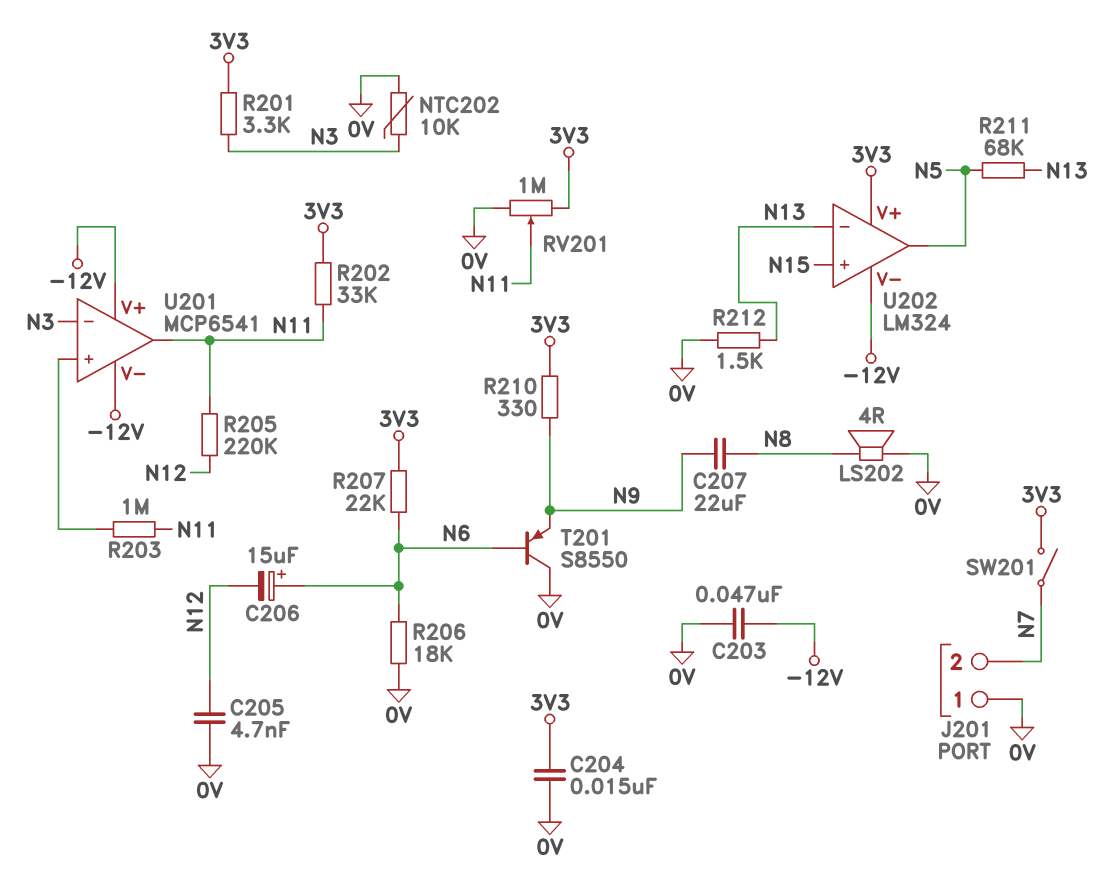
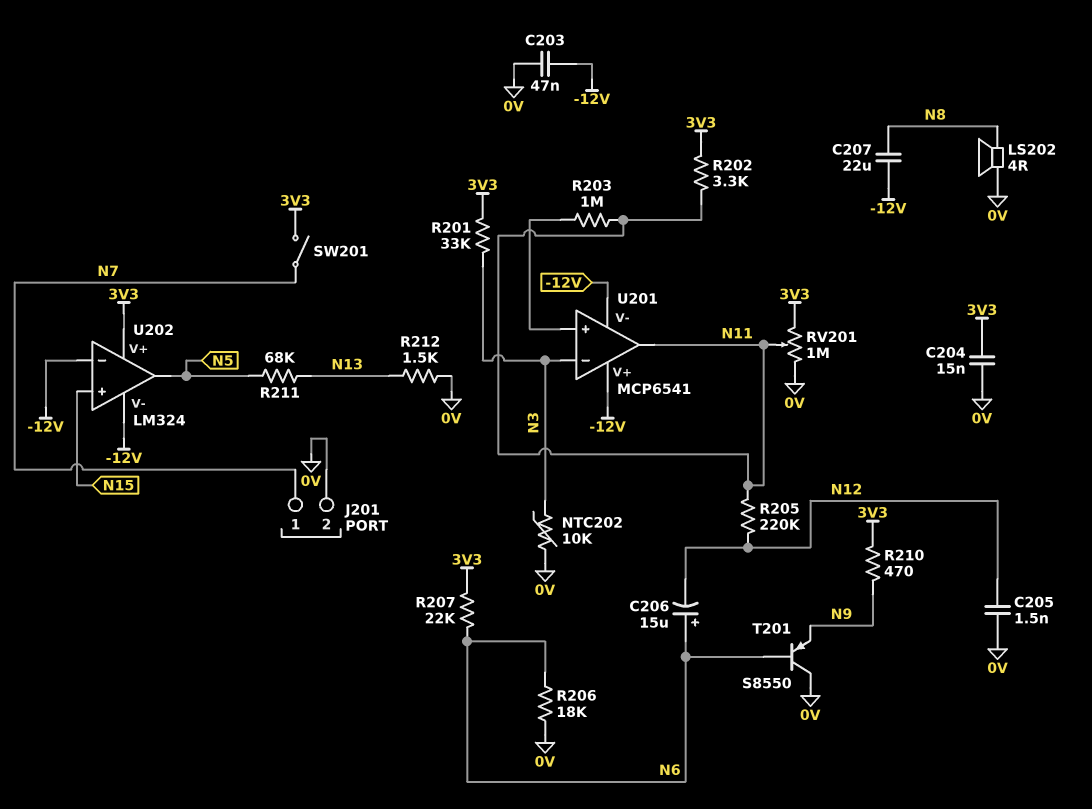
C205: 4.7nF (0V, N12) -> 1.5nF (0V, N12)
C207: 22uF (N8, N9) -> 22uF (-12V, N8)
J201 pin 1: 0V -> N7
J201 pin 2: N7 -> 0V
R201: 3.3k (3V3, N3) -> 33k (3V3, N3)
R202: 33k (3V3, N11) -> 3.3k (3V3, N11)
R210: 330 (3V3, N9) -> 470 (3V3, N9)
U202 pin in-: N13 -> -12V

